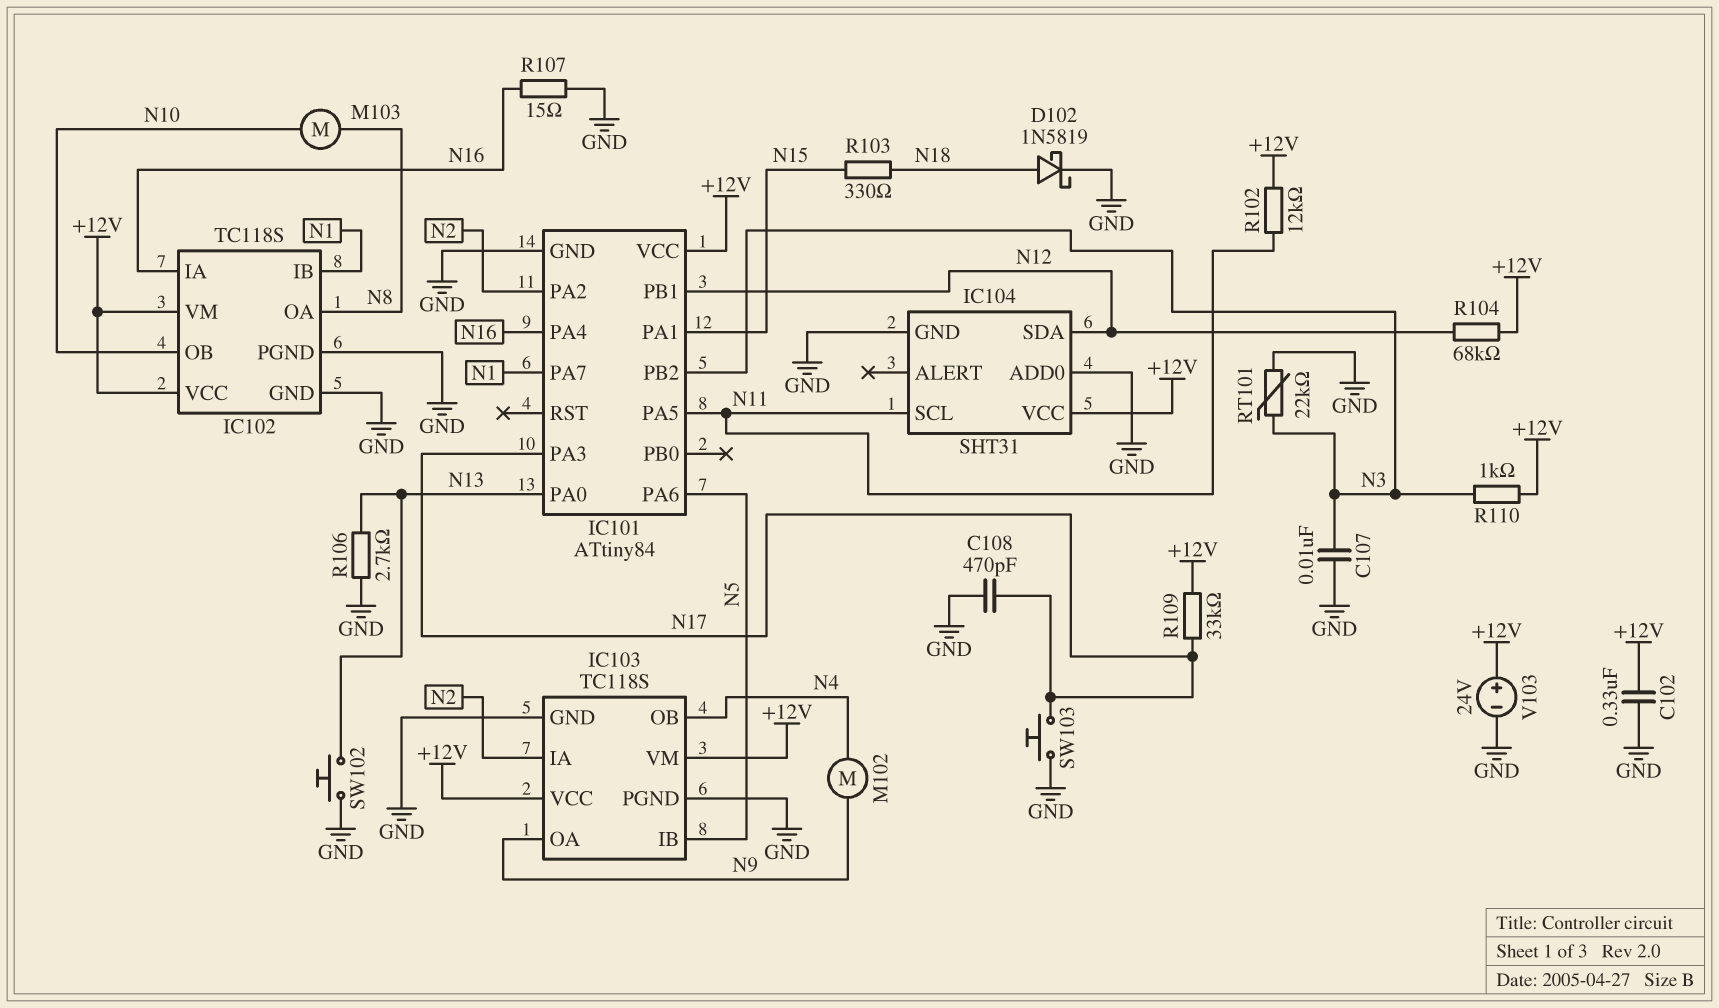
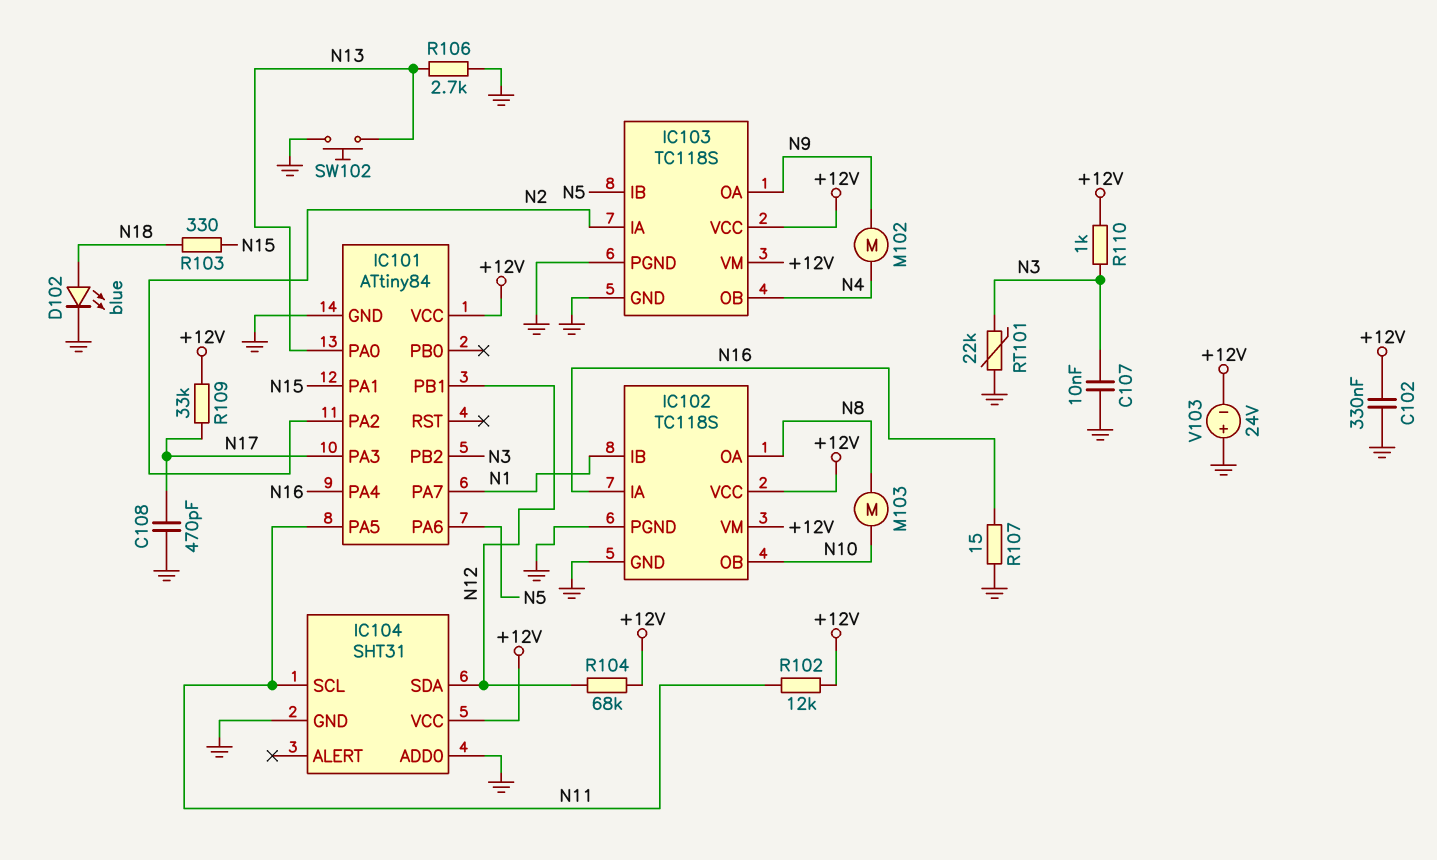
D102: schottky 1N5819 (A N18, K GND) -> LED blue (A N18, K GND)
SW103: button (GND, N17) -> none
V103: 24V (plus +12V, minus GND) -> 24V (plus GND, minus +12V)

